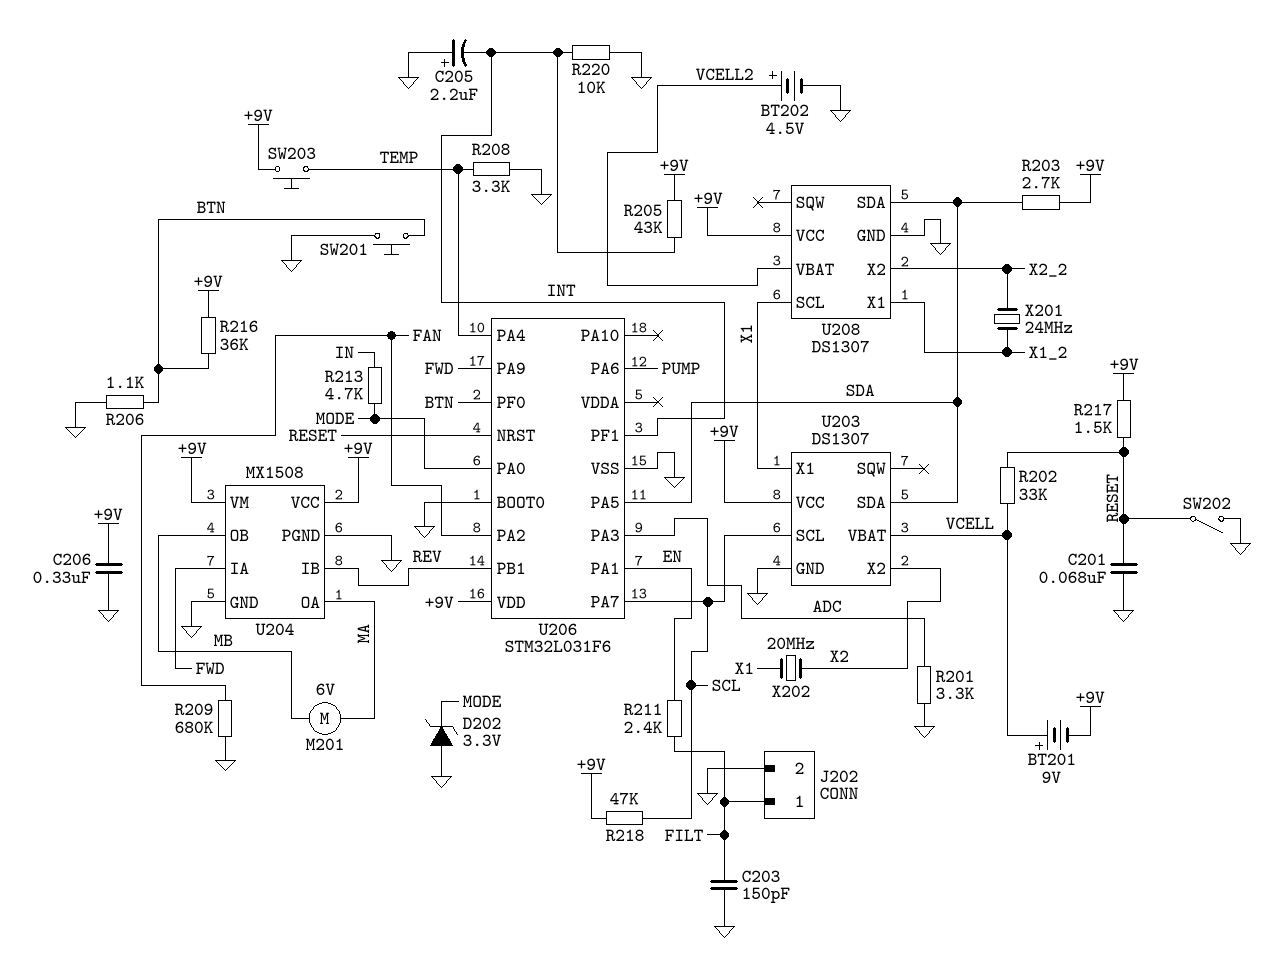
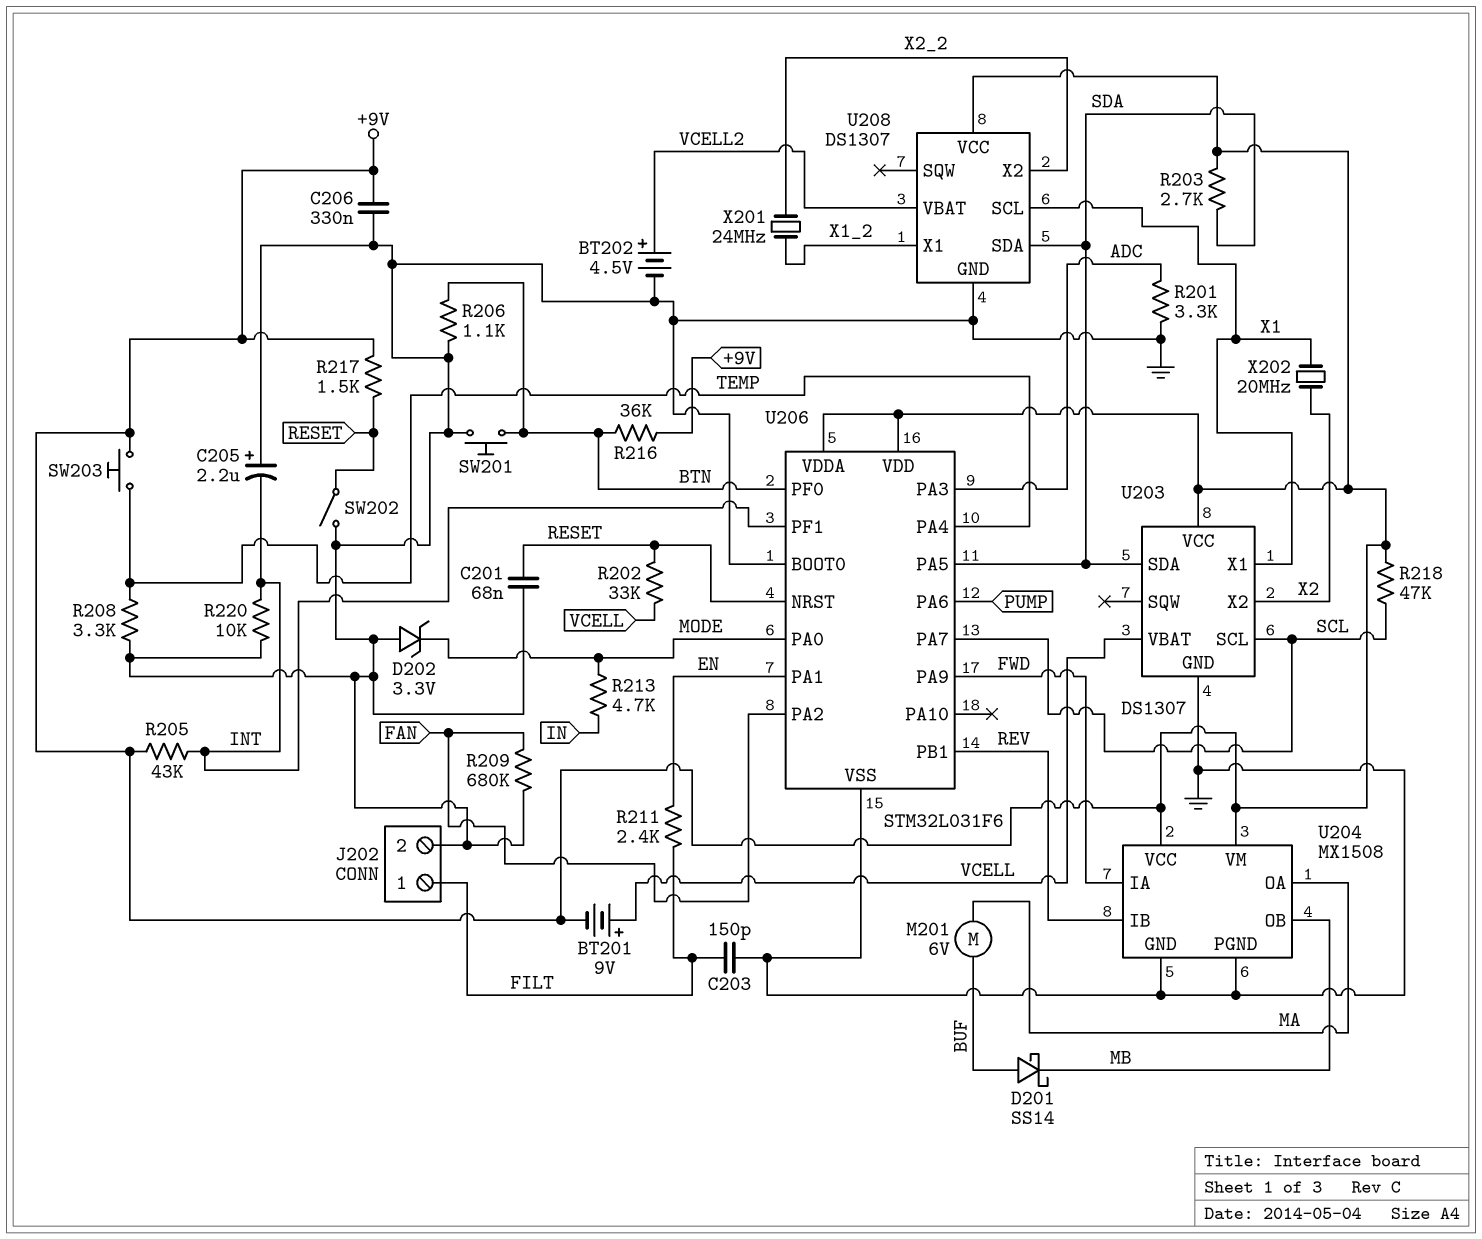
D201: none -> schottky SS14 (A BUF, K MB)
M201: motor 6V (MA, MB) -> motor 6V (BUF, MA)
U206 pin VDDA: none -> +9V

